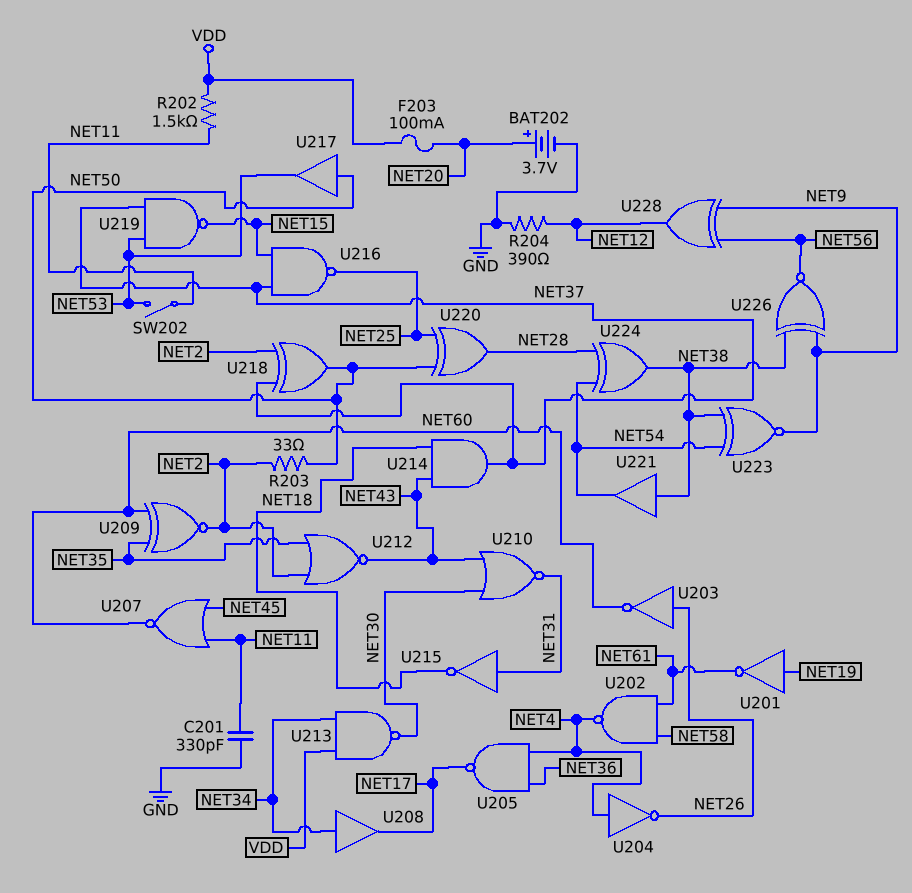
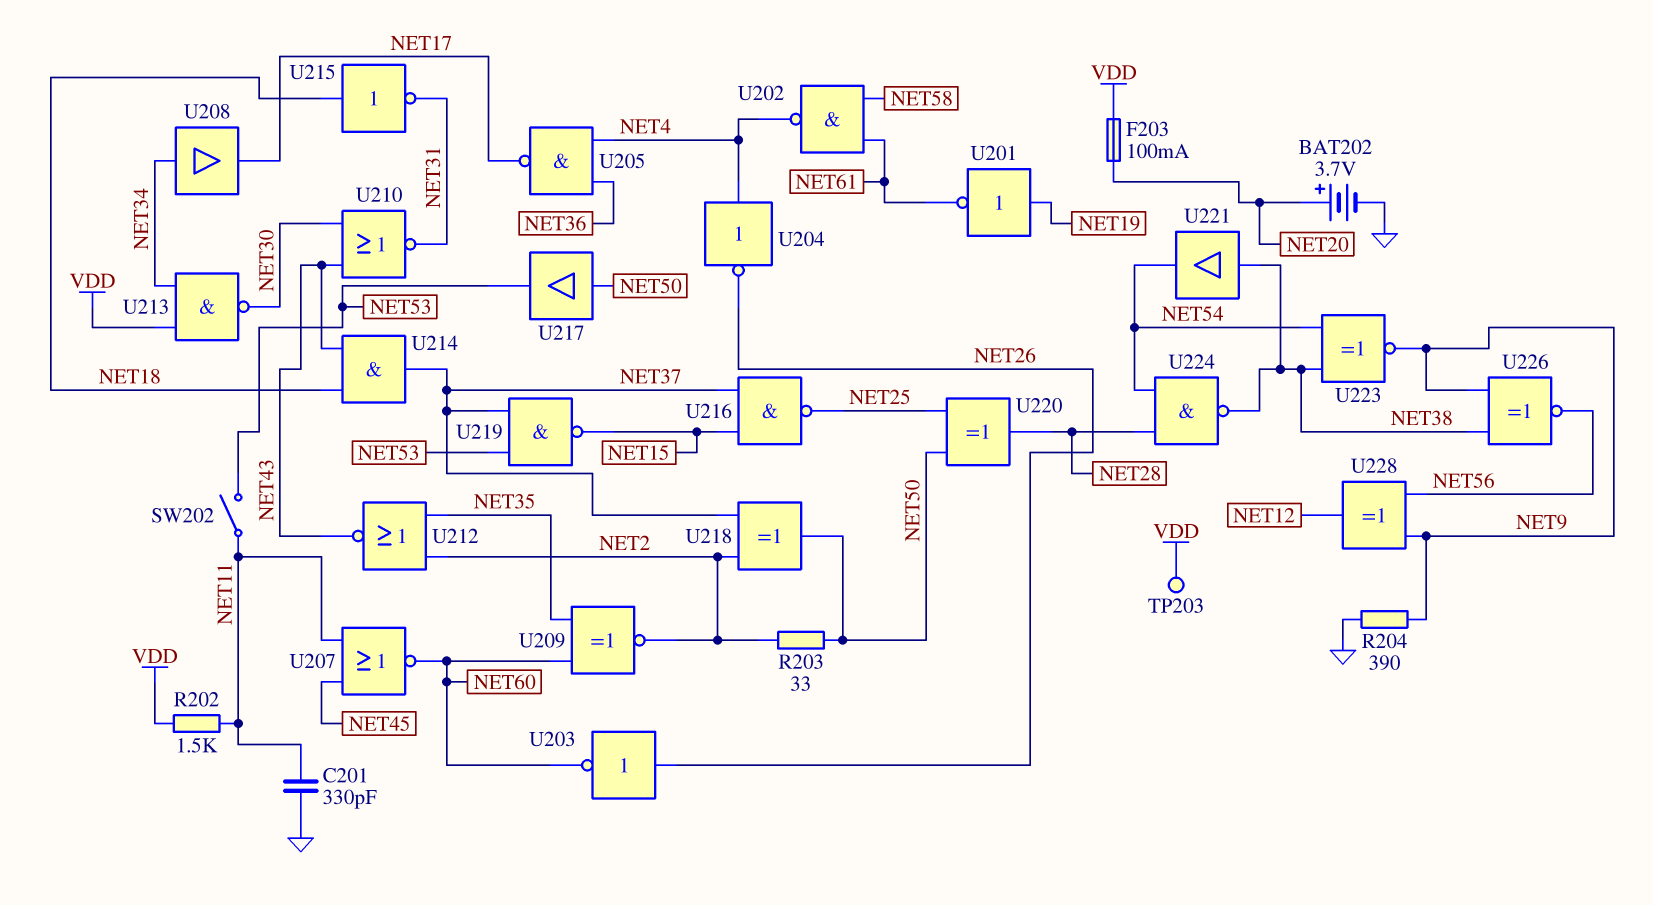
R204: 390 (GND, NET12) -> 390 (GND, NET9)
TP203: none -> test point (VDD)
U215: NOT (in NET31, out NET18) -> NOT (in NET18, out NET31)
U224: XOR (in NET28, in NET54, out NET38) -> NAND (in NET28, in NET54, out NET38)

